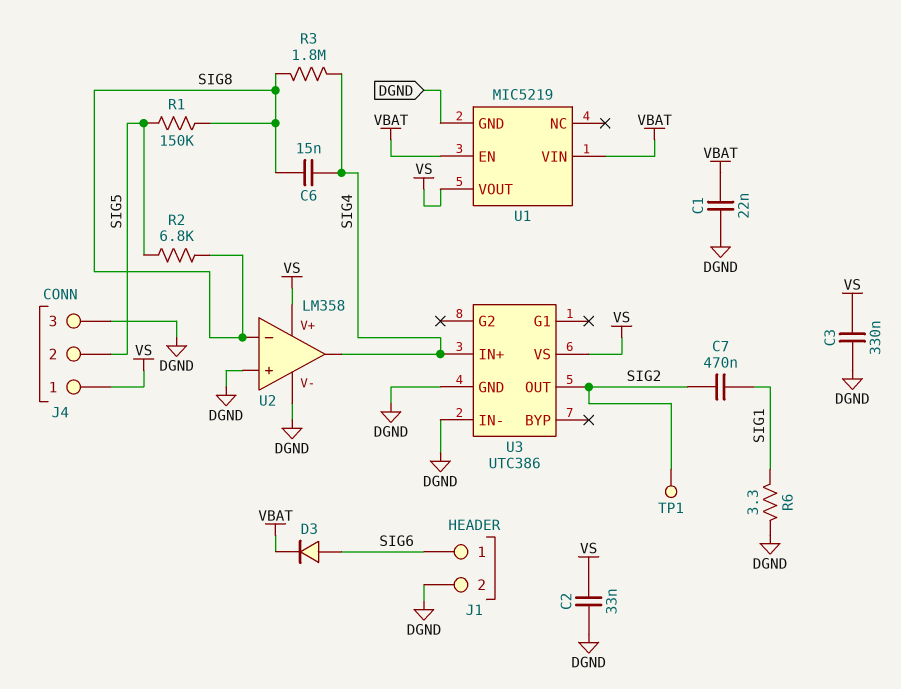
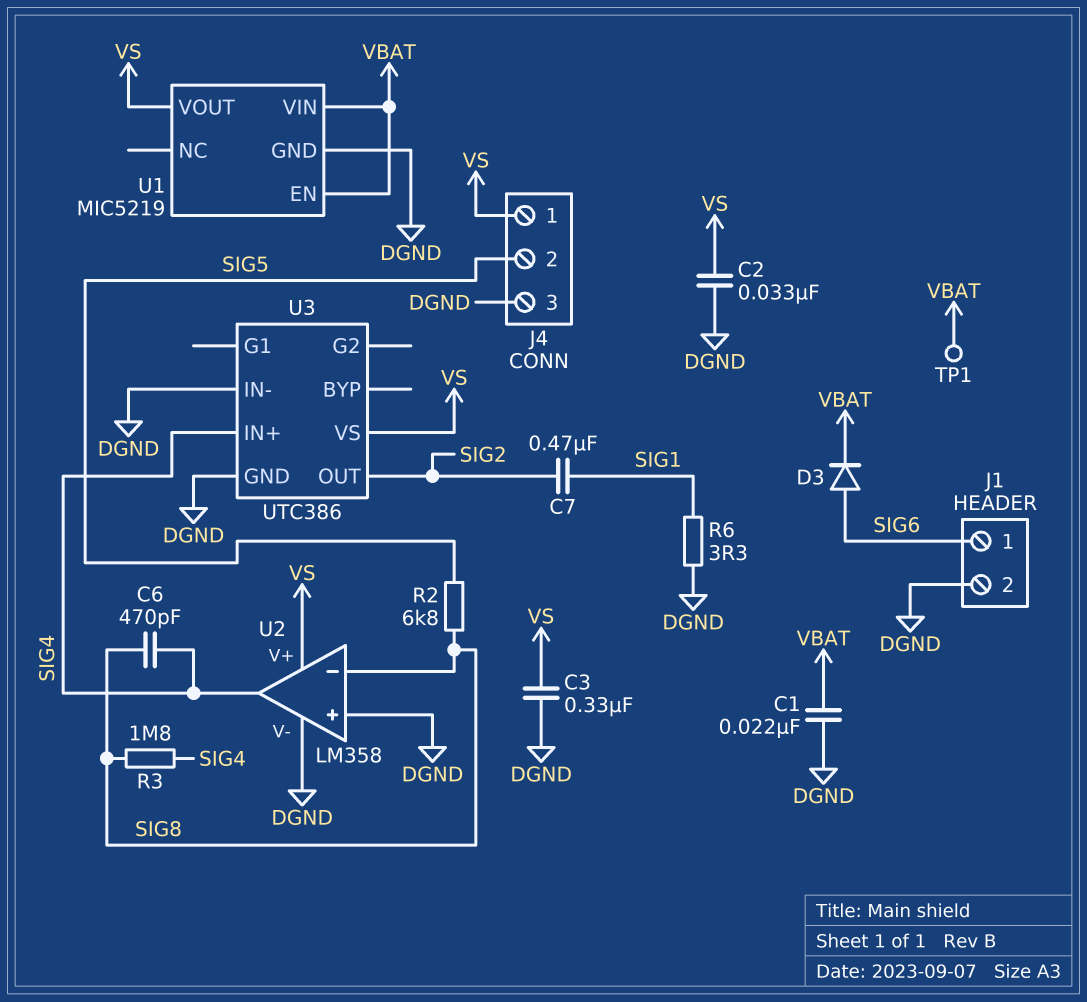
C6: 15nF (SIG4, SIG8) -> 470pF (SIG4, SIG8)
R1: 150k (SIG5, SIG8) -> none
TP1: test point (SIG2) -> test point (VBAT)

